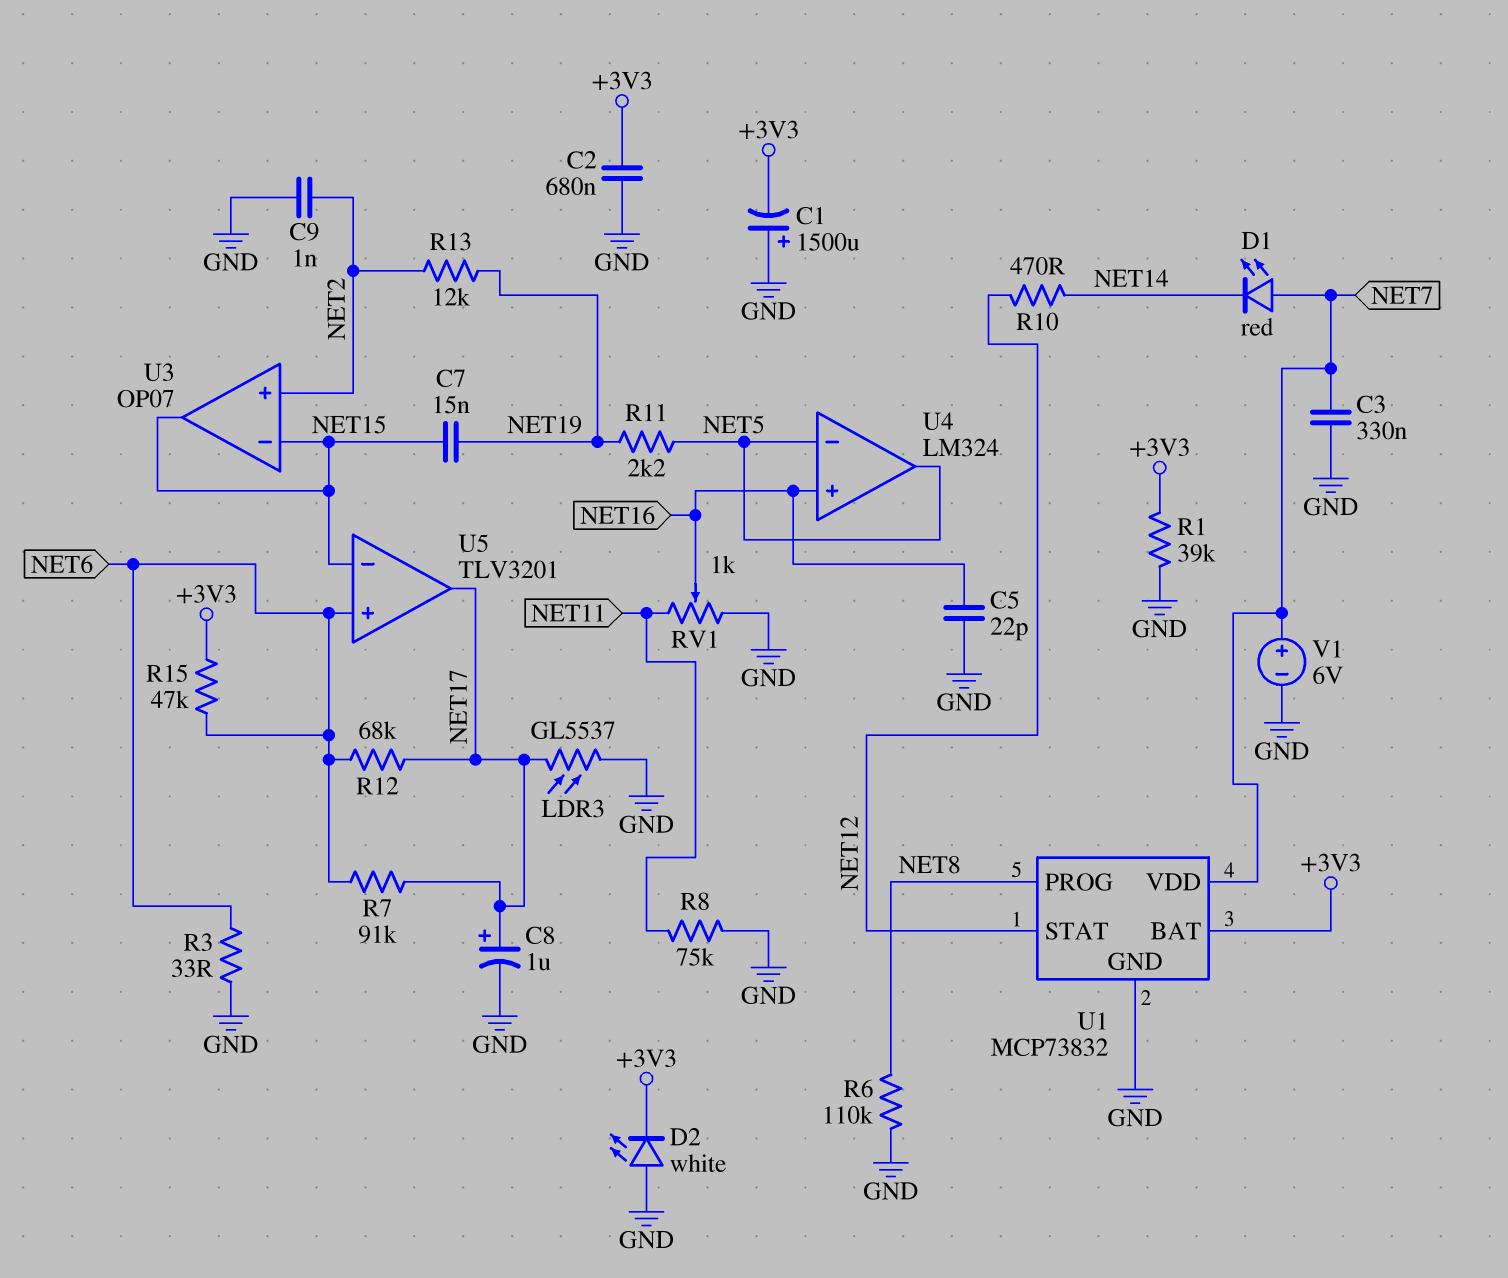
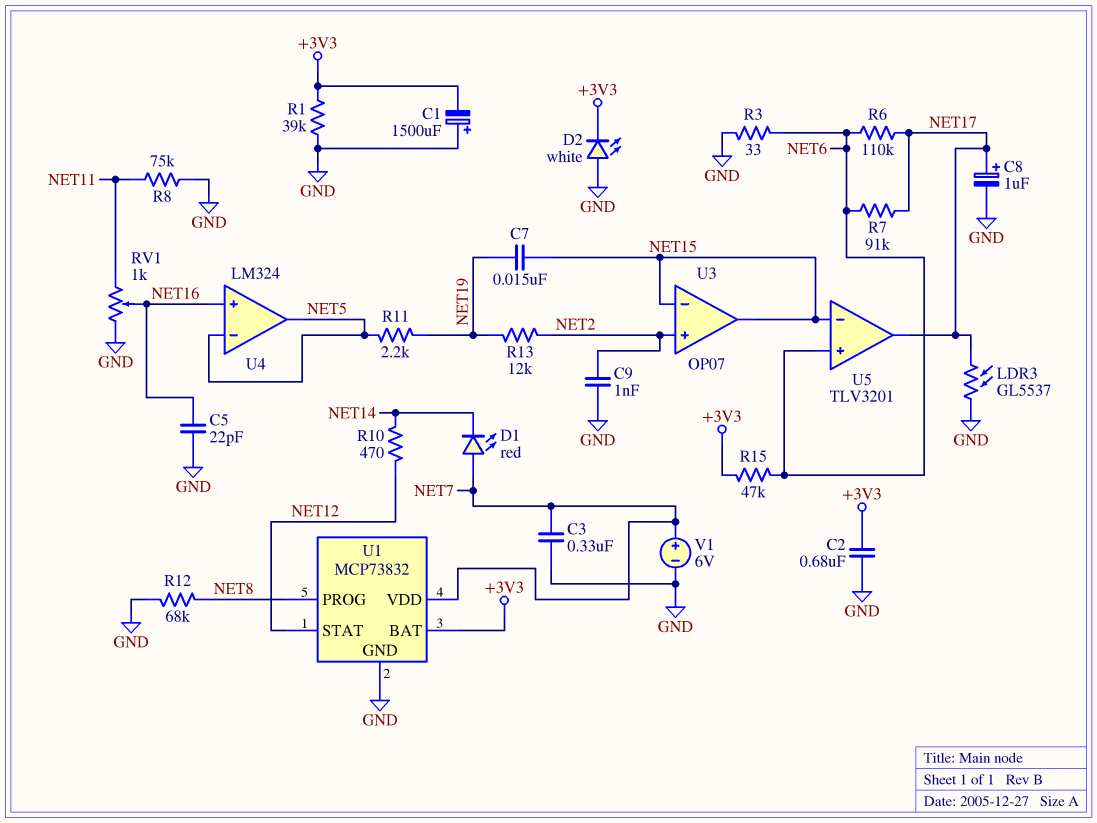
R6: 110k (GND, NET8) -> 110k (NET6, NET17)
R12: 68k (NET6, NET17) -> 68k (GND, NET8)

